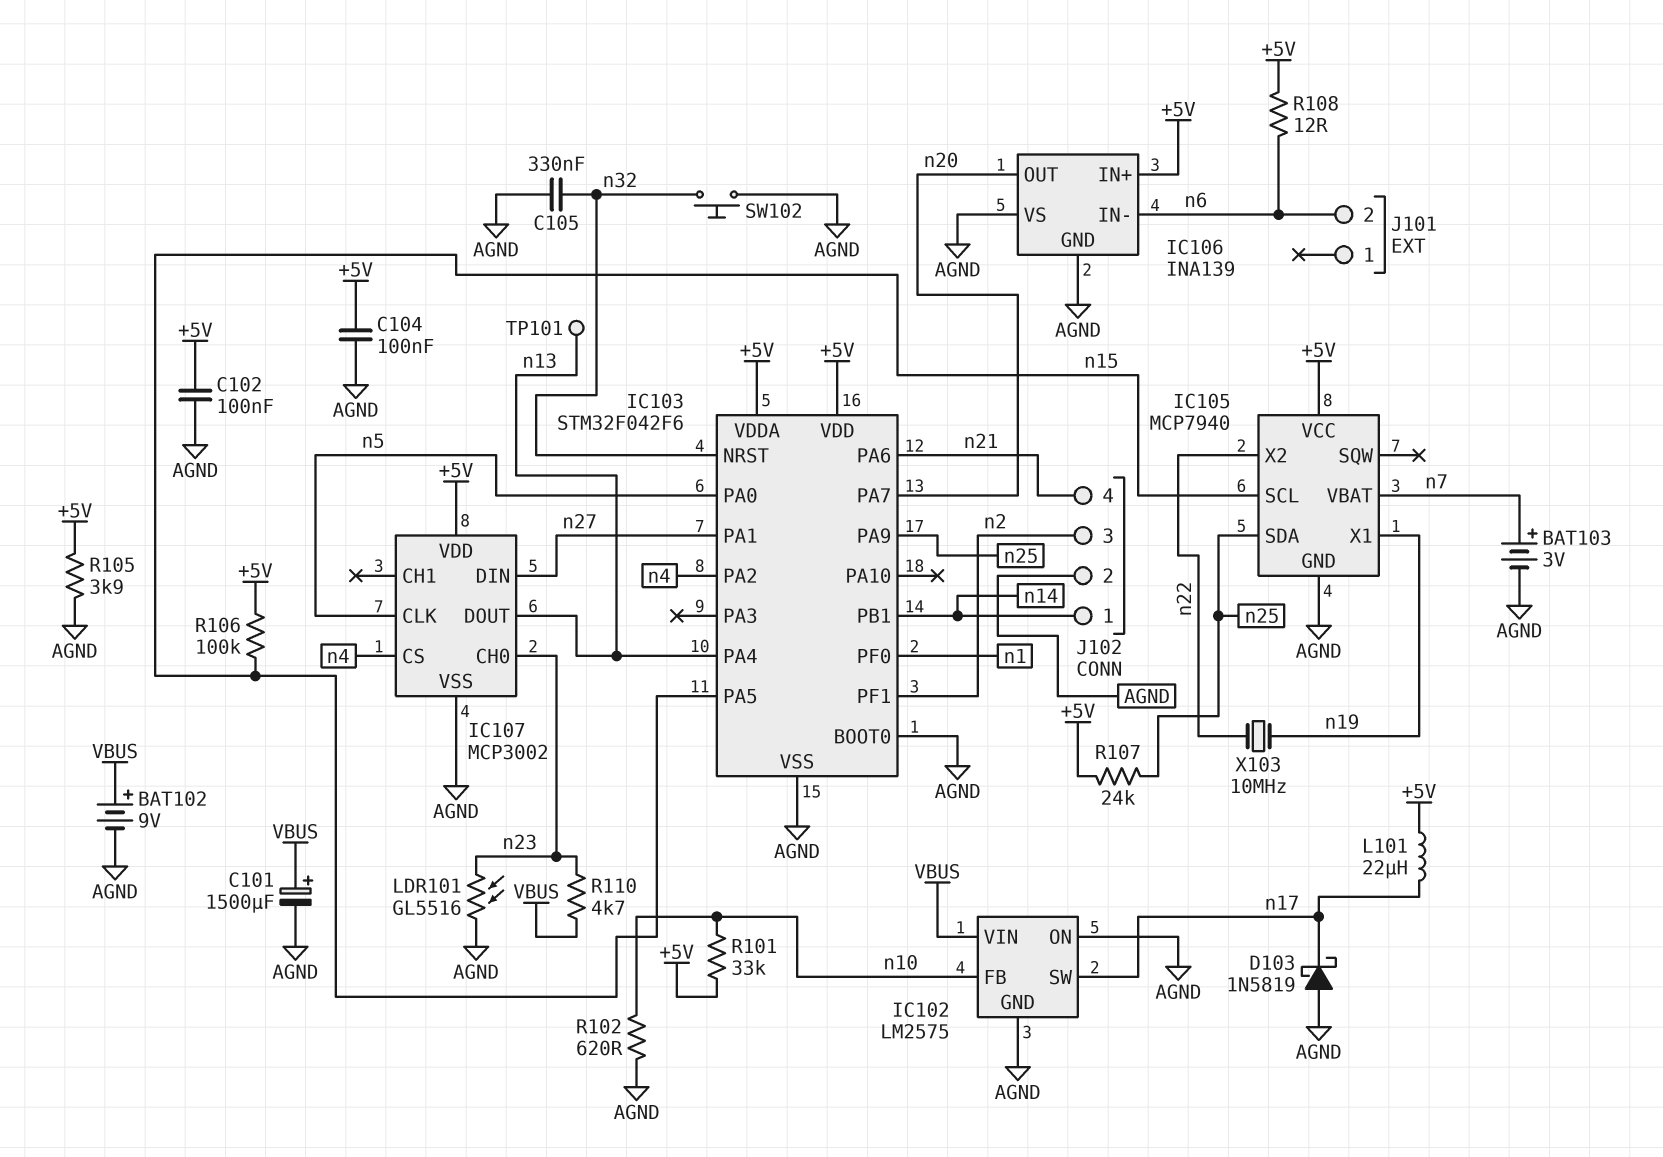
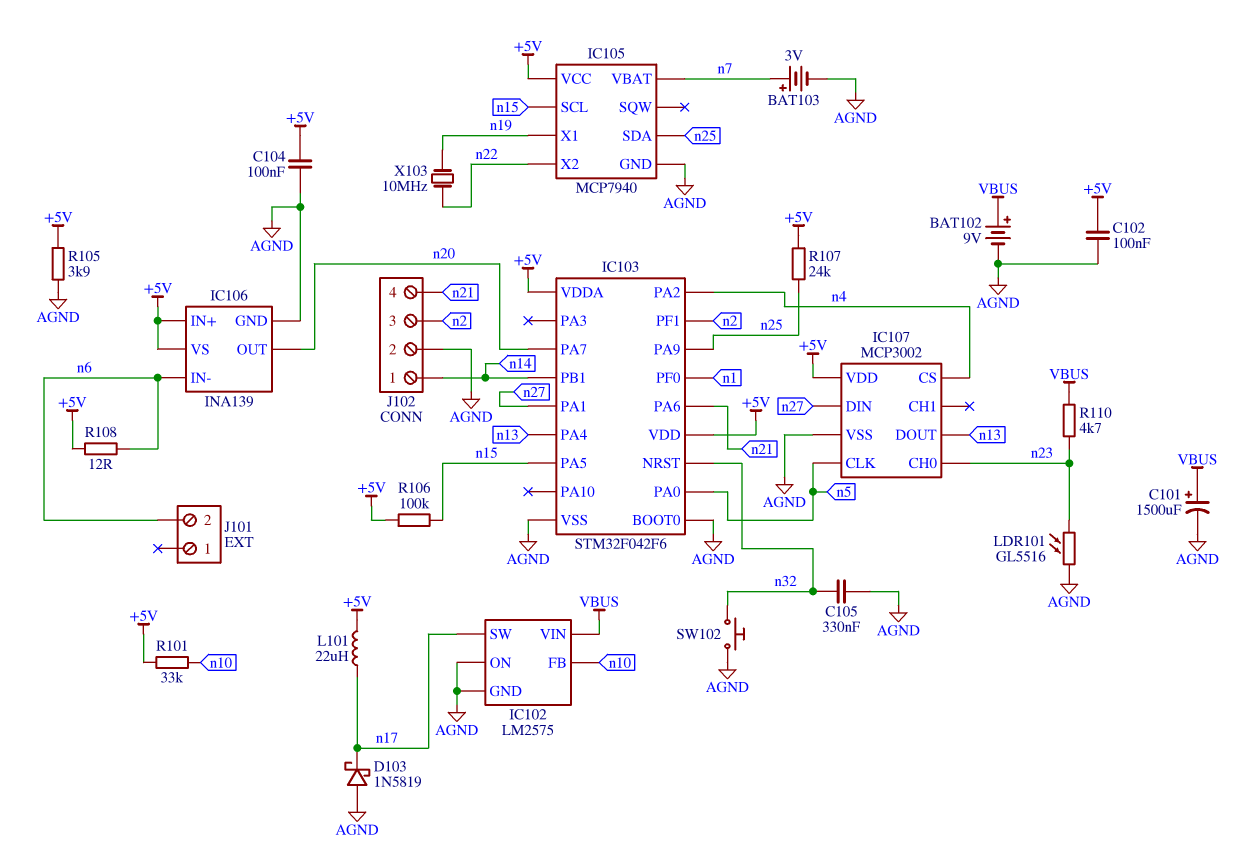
IC106 pin VS: AGND -> +5V
R102: 620 (AGND, n10) -> none
TP101: test point (n13) -> none

